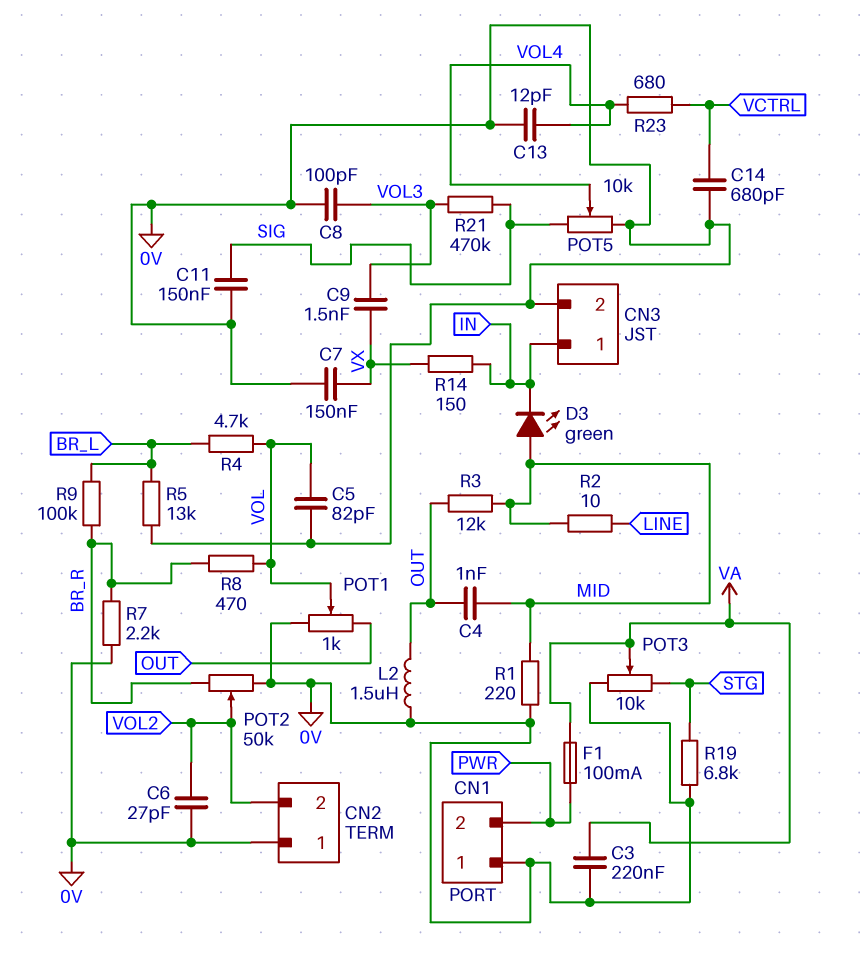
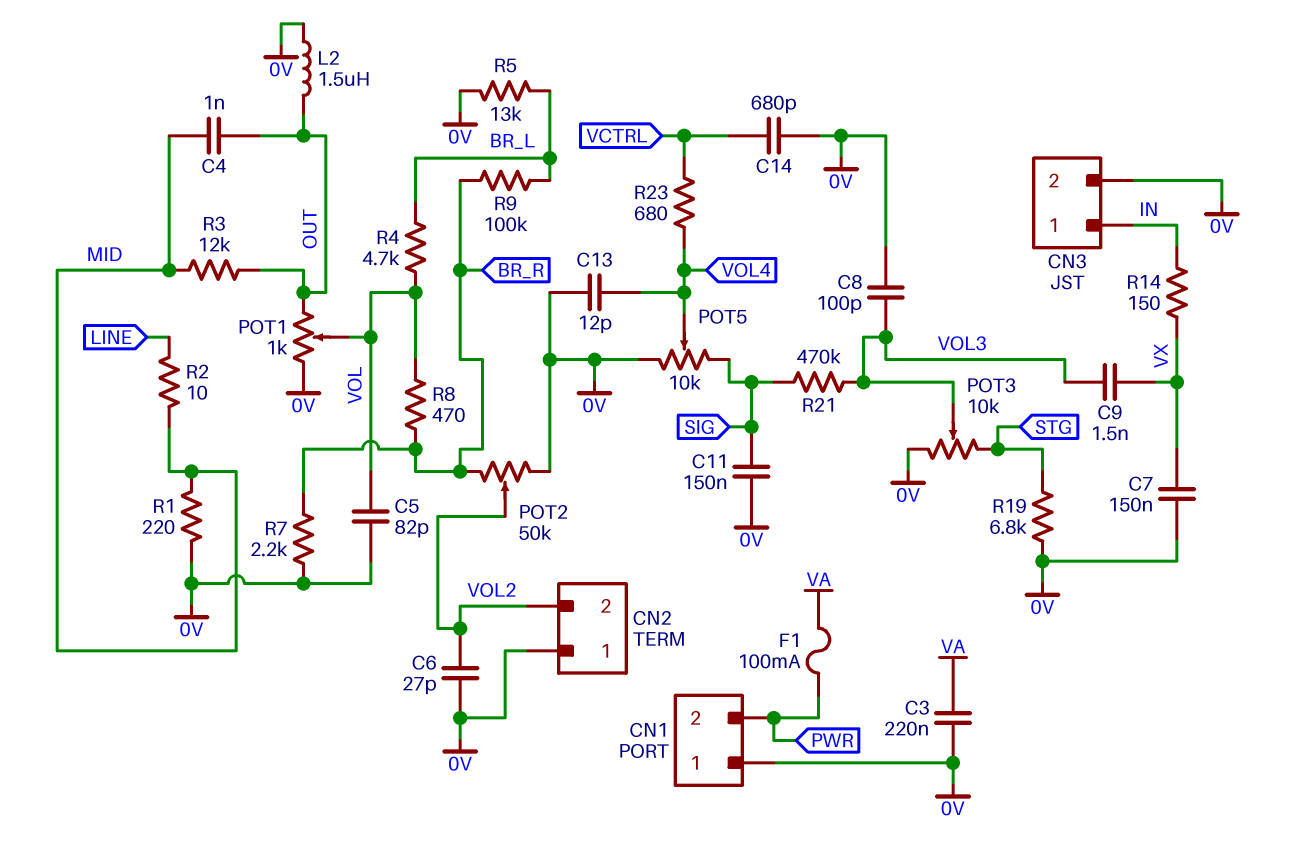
D3: LED green (A MID, K IN) -> none
POT3: 10k (0V, STG, wiper VA) -> 10k (0V, STG, wiper VOL3)

